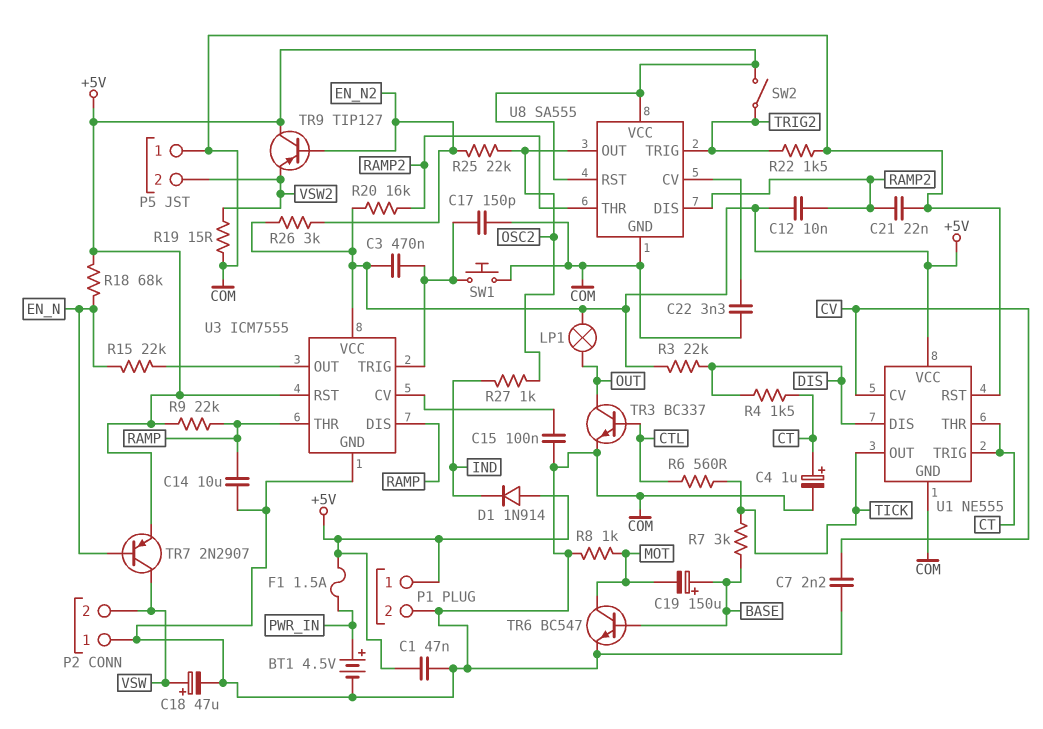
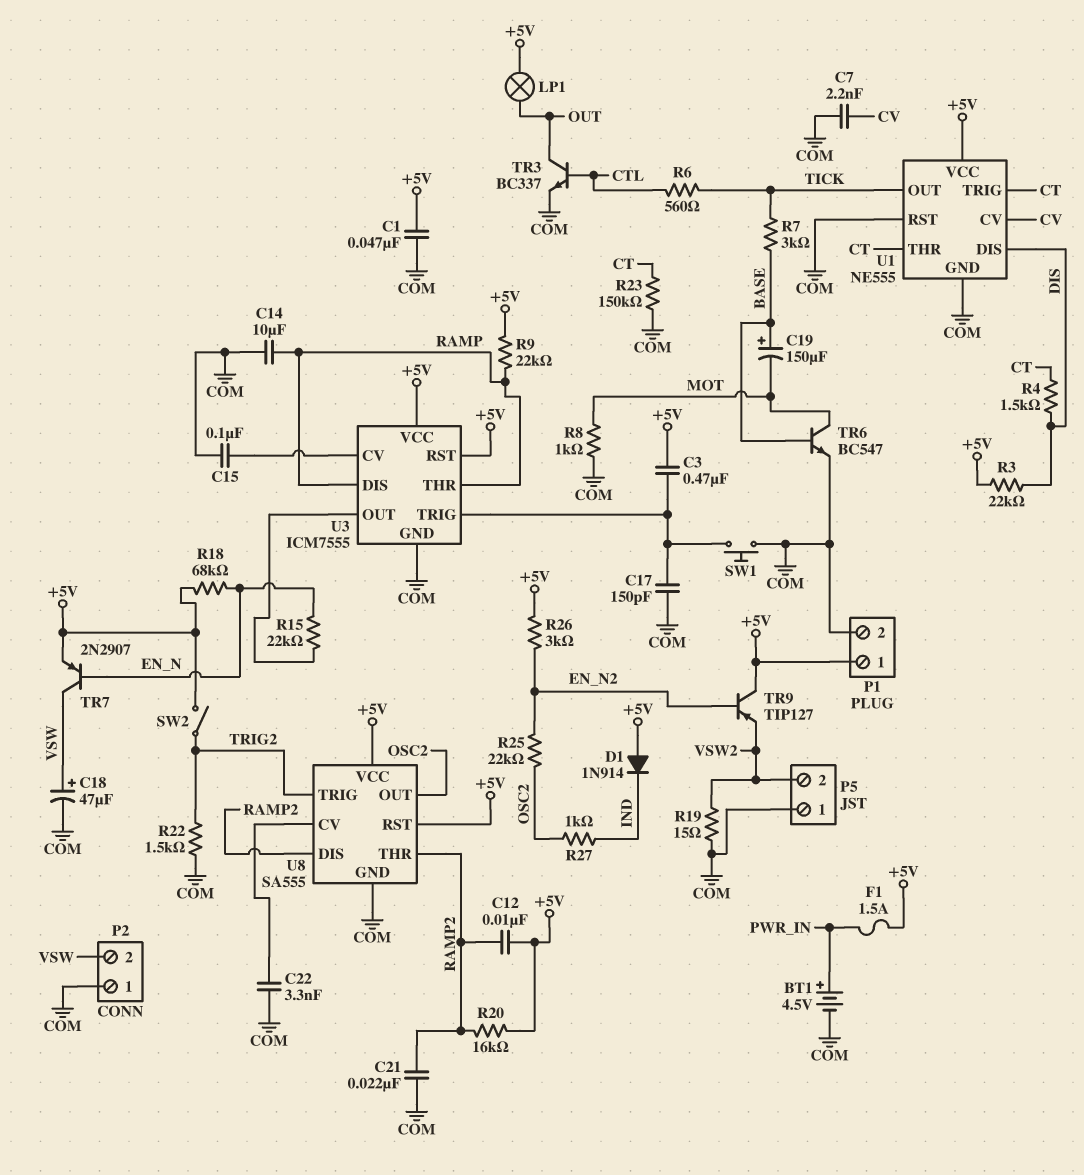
C4: 1uF (plus CT, minus COM) -> none
R23: none -> 150k (COM, CT)

